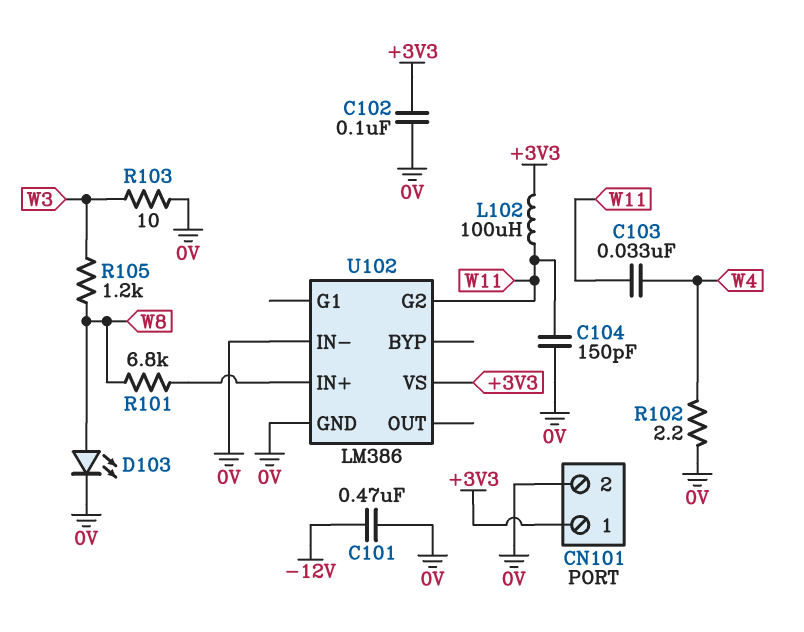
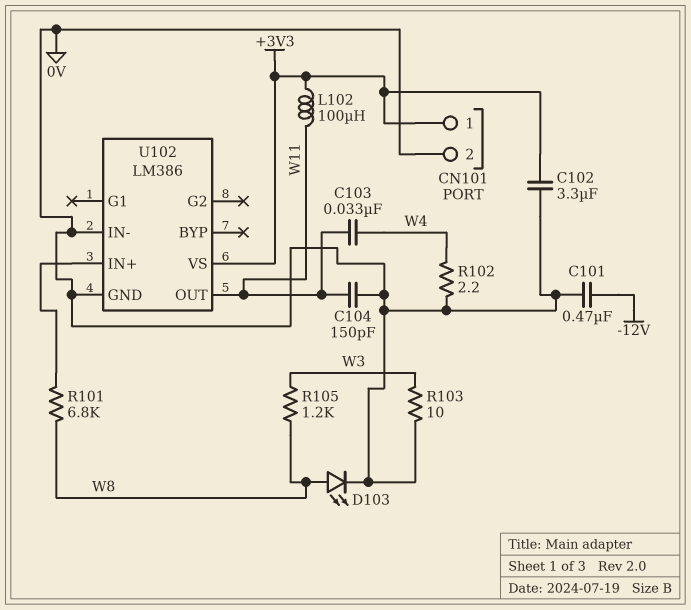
C102: 100nF (+3V3, 0V) -> 3.3uF (+3V3, 0V)
U102 pin G2: W11 -> none
U102 pin OUT: none -> W11

